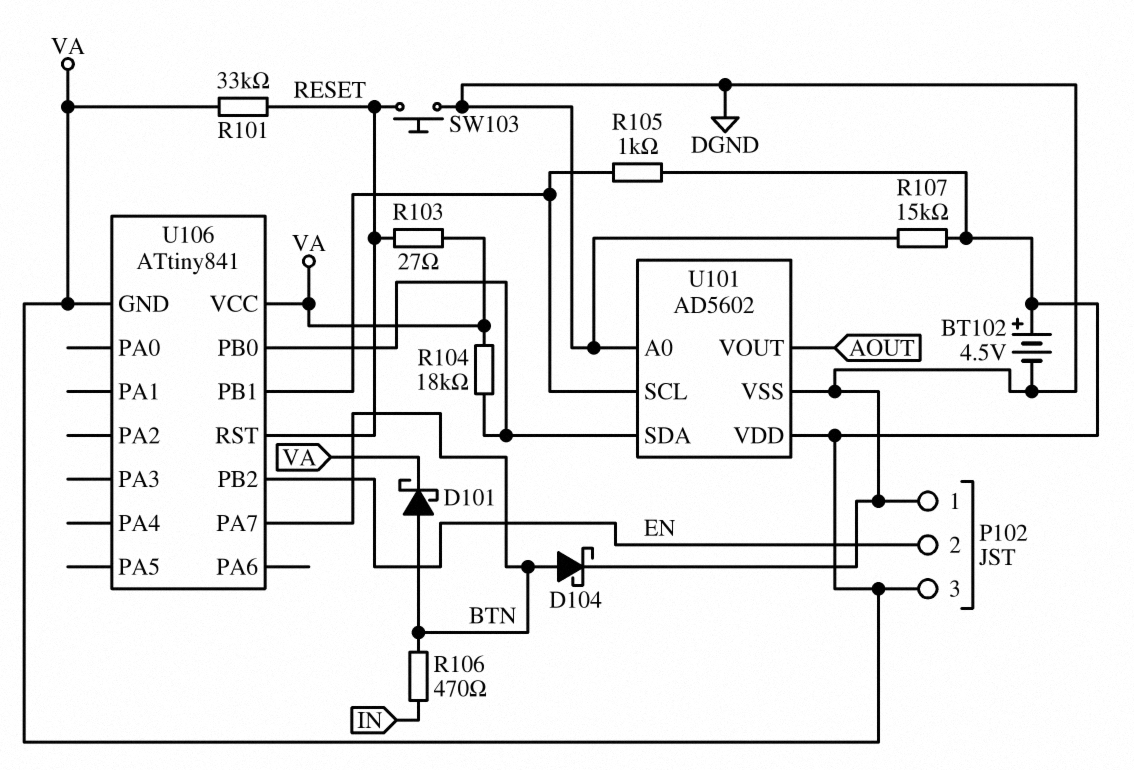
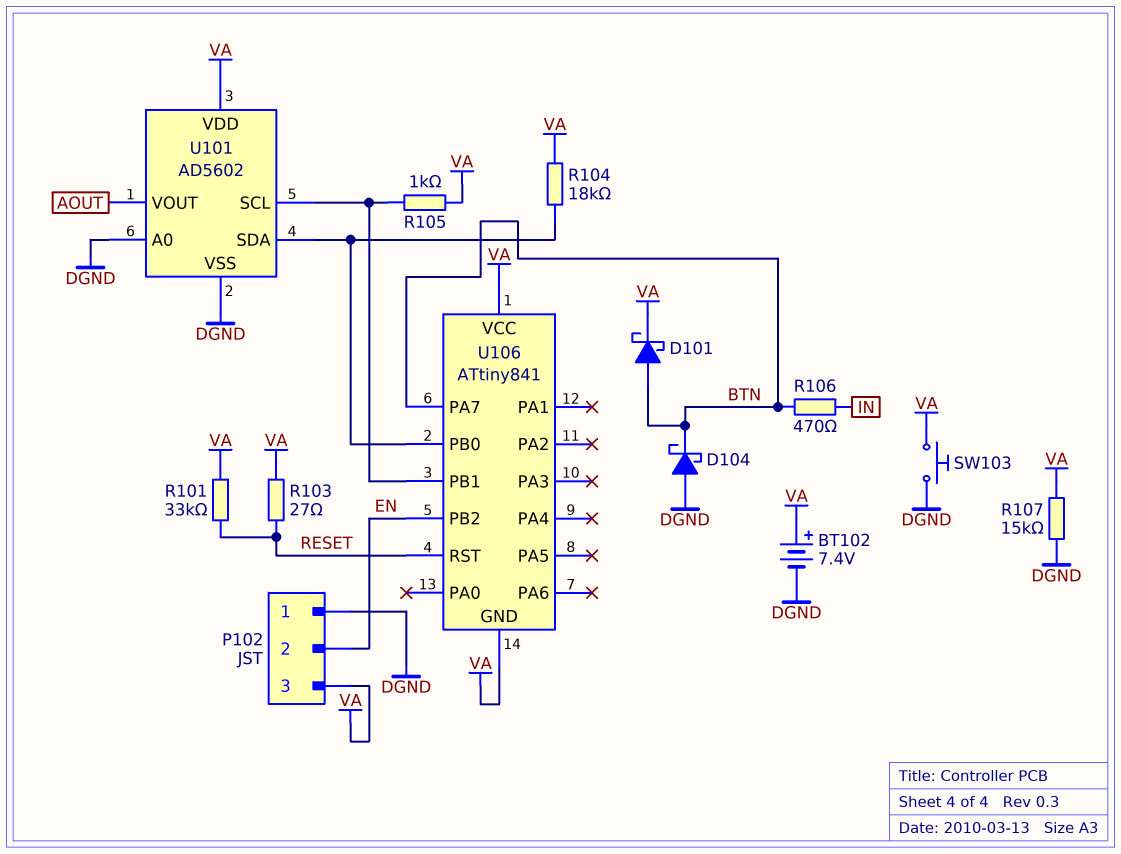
BT102: 4.5V (plus VA, minus DGND) -> 7.4V (plus VA, minus DGND)
D104: schottky (A BTN, K DGND) -> schottky (A DGND, K BTN)
SW103: button (DGND, RESET) -> button (DGND, VA)

